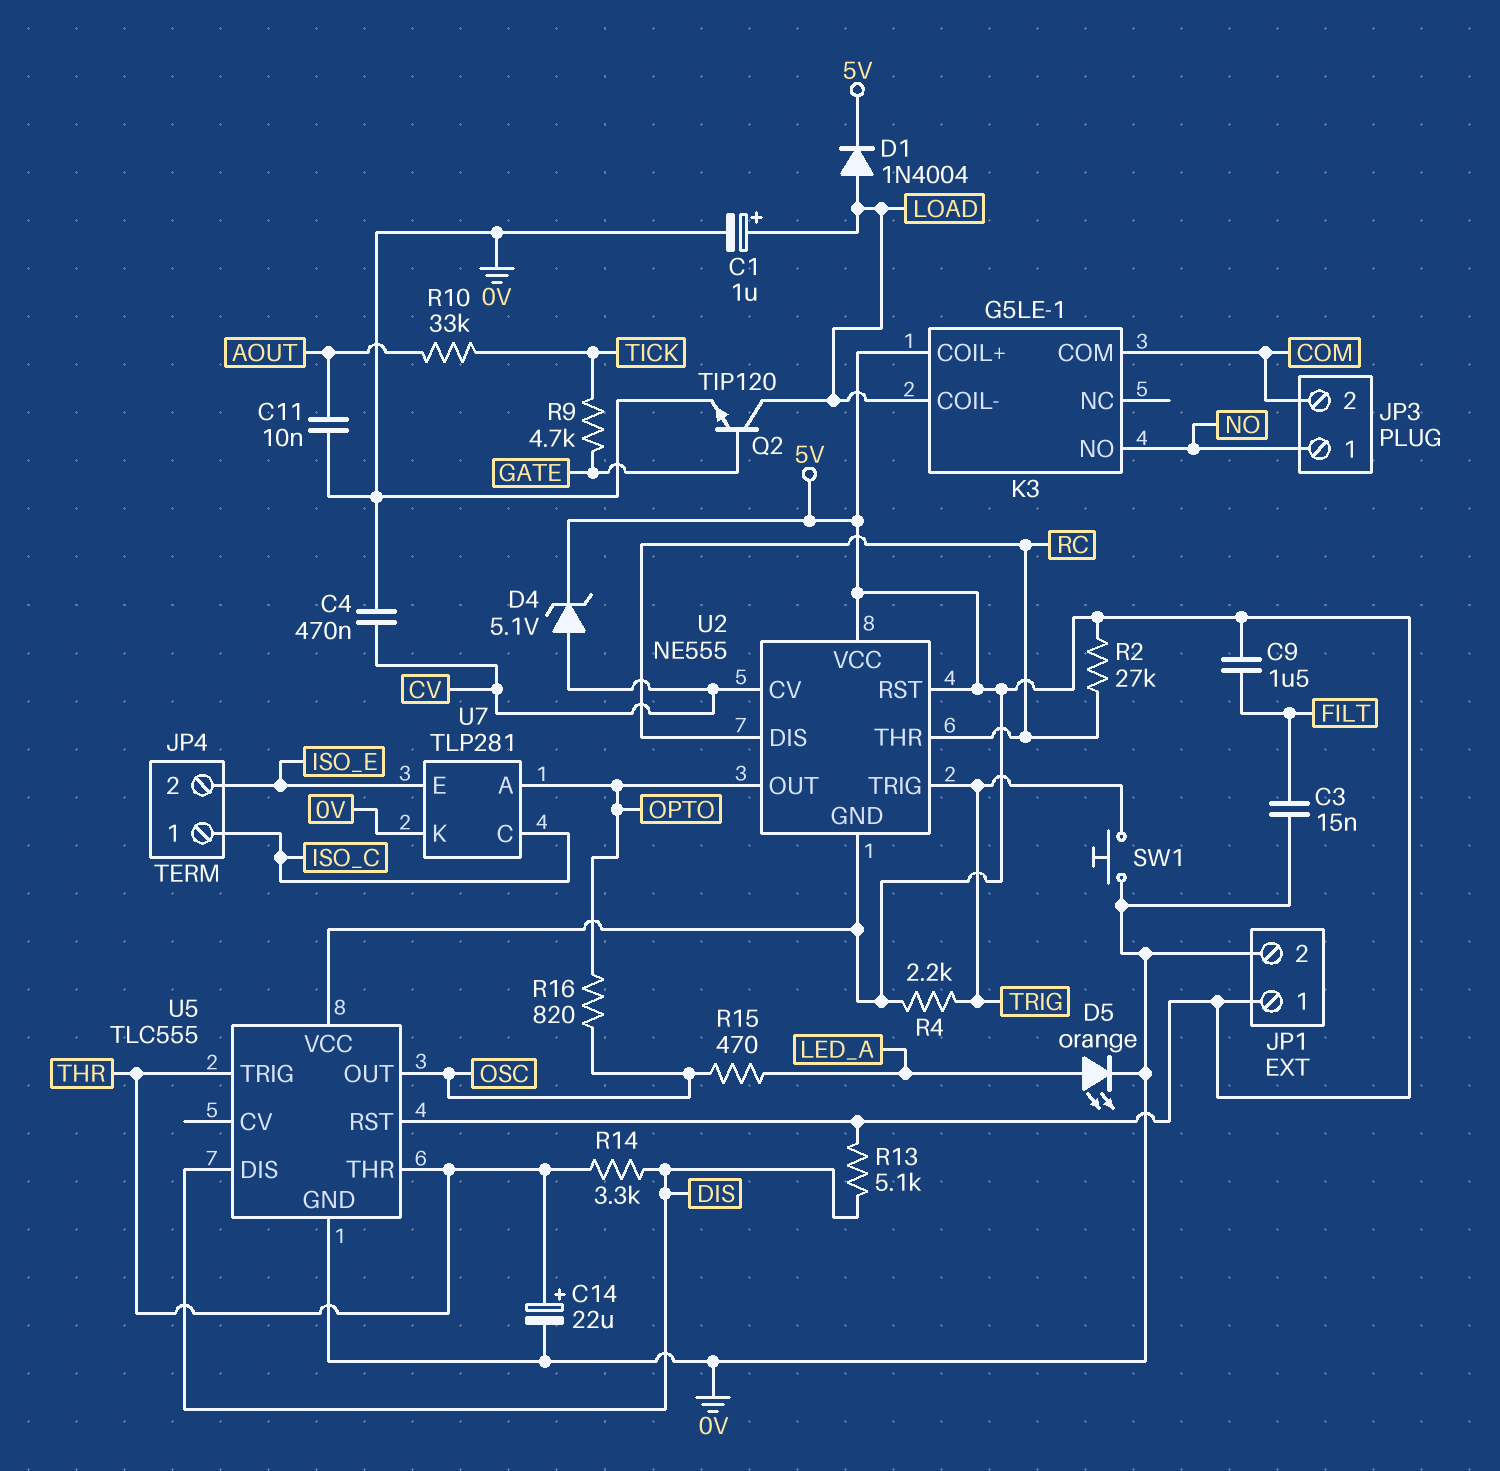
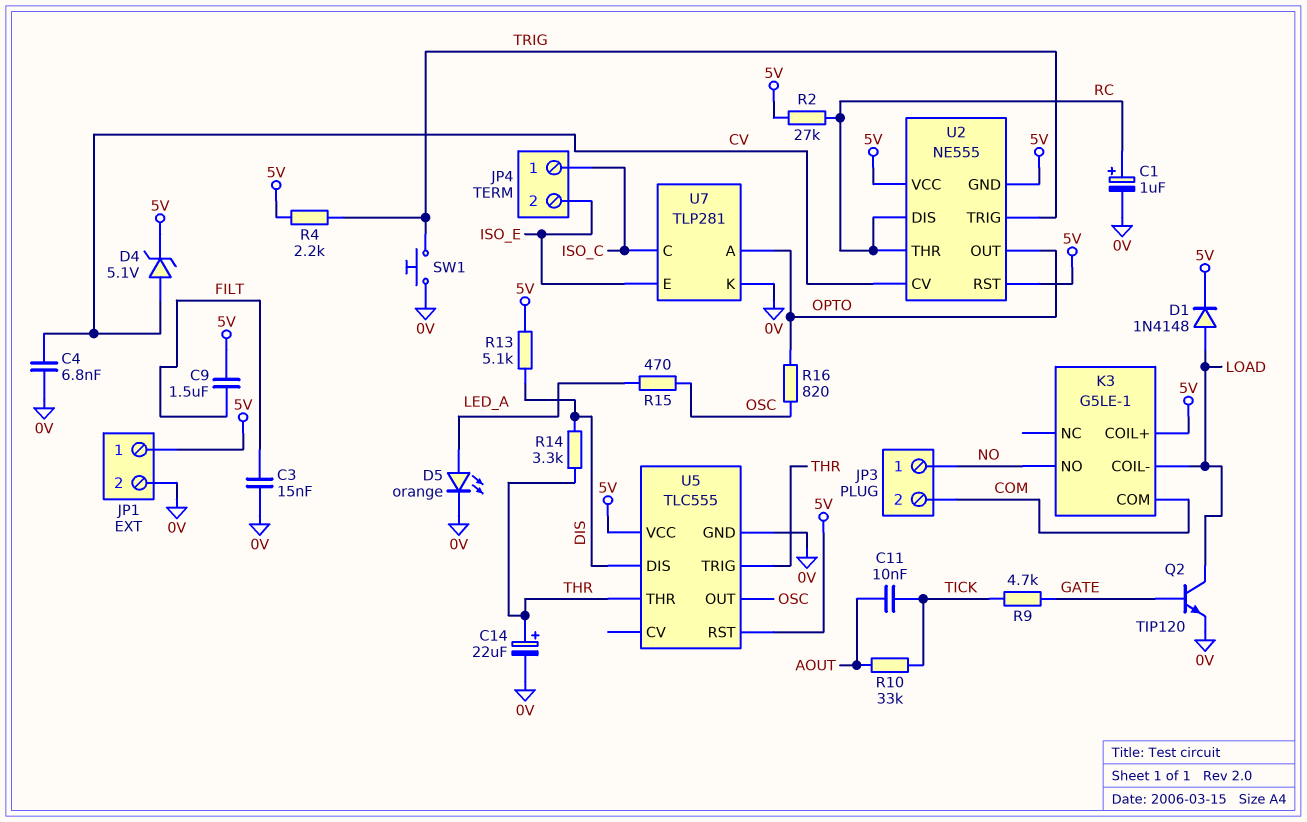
C1: 1uF (plus LOAD, minus 0V) -> 1uF (plus RC, minus 0V)
C4: 470nF (0V, CV) -> 6.8nF (0V, CV)
C11: 10nF (0V, AOUT) -> 10nF (AOUT, TICK)
D1: diode 1N4004 (A LOAD, K 5V) -> diode 1N4148 (A LOAD, K 5V)

